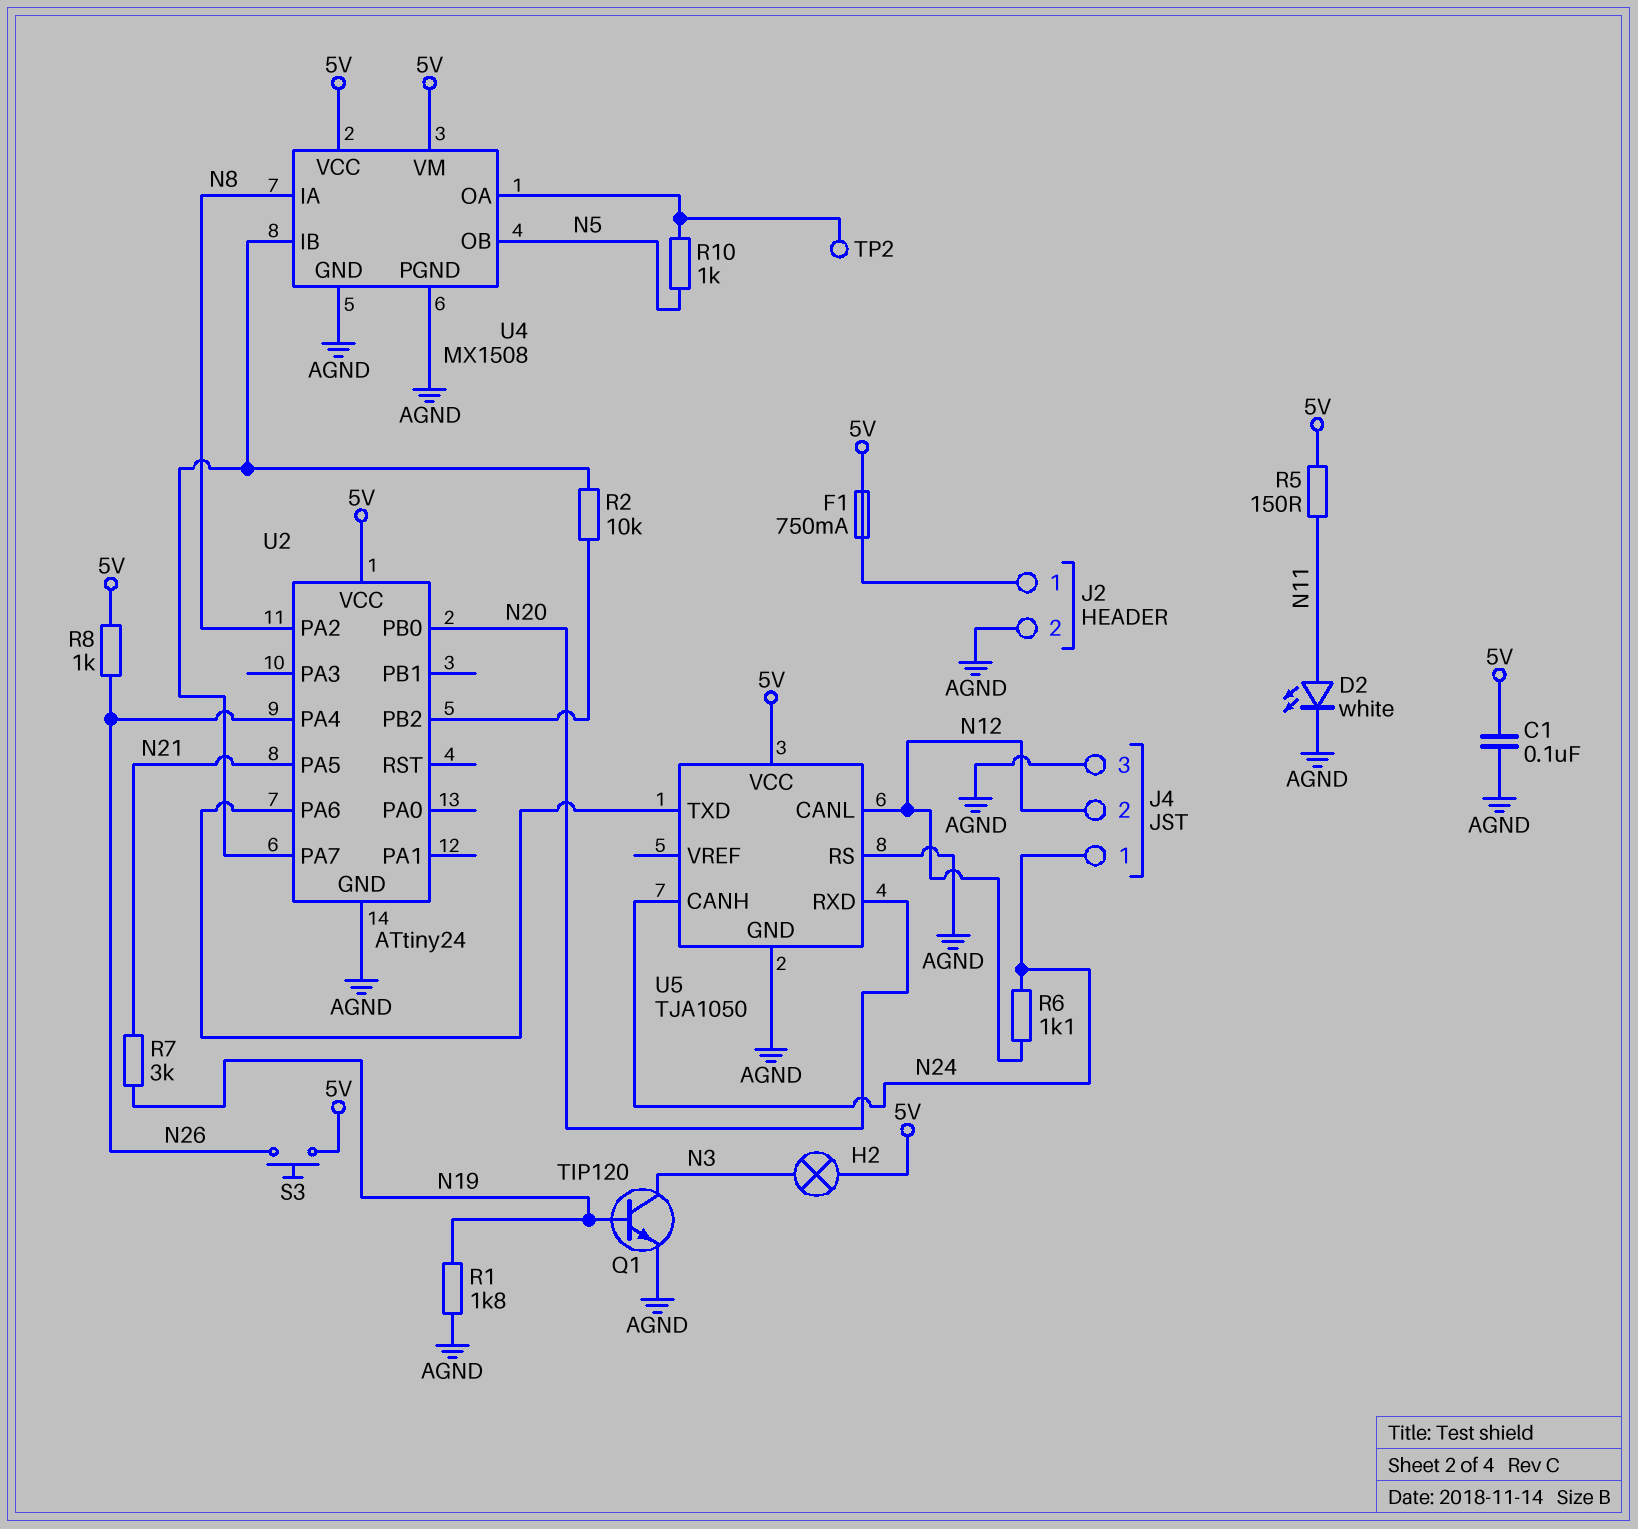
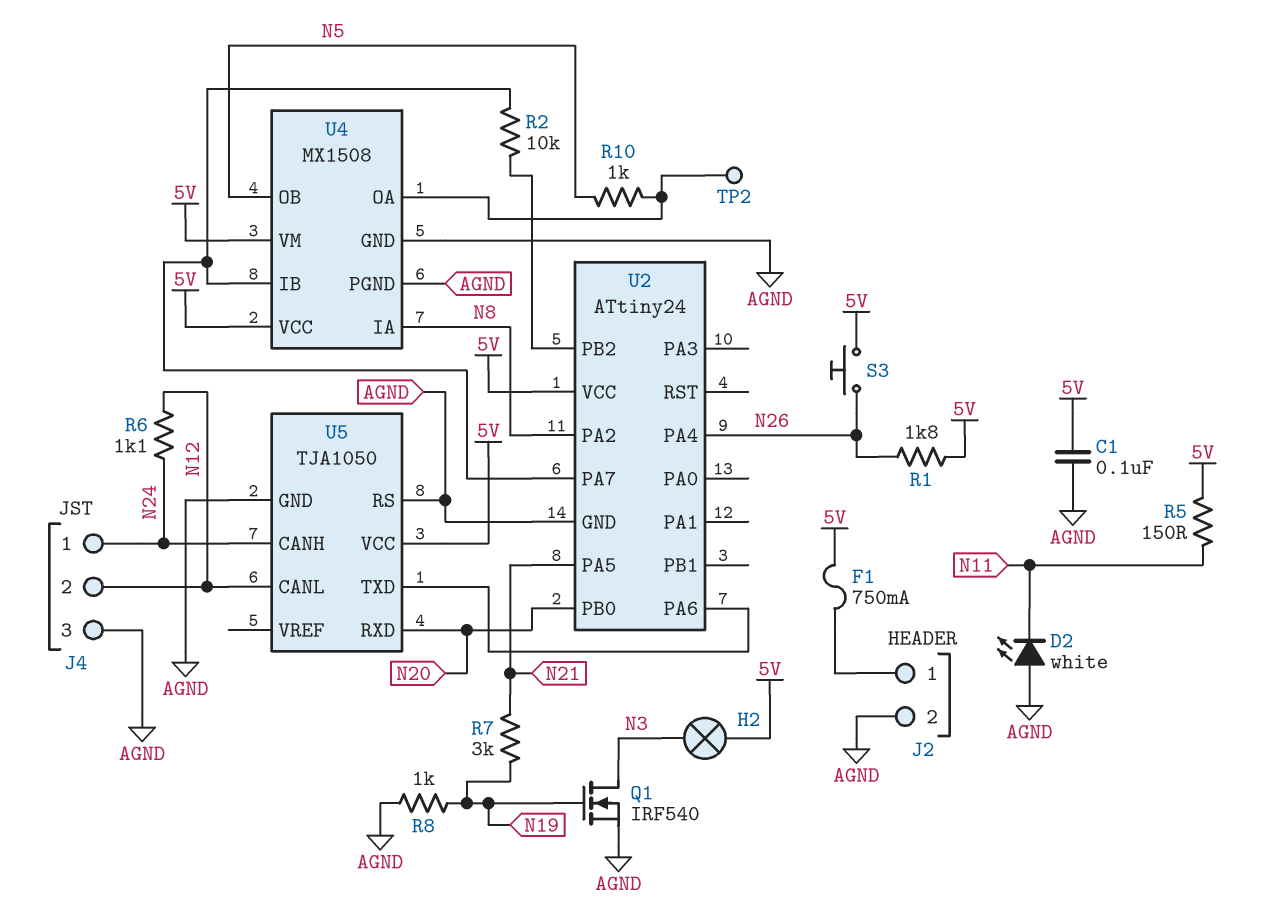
D2: LED white (A N11, K AGND) -> LED white (A AGND, K N11)
Q1: NPN TIP120 (B N19, C N3, E AGND) -> NMOS IRF540 (G N19, D N3, S AGND)
R1: 1.8k (AGND, N19) -> 1.8k (5V, N26)
R8: 1k (5V, N26) -> 1k (AGND, N19)

